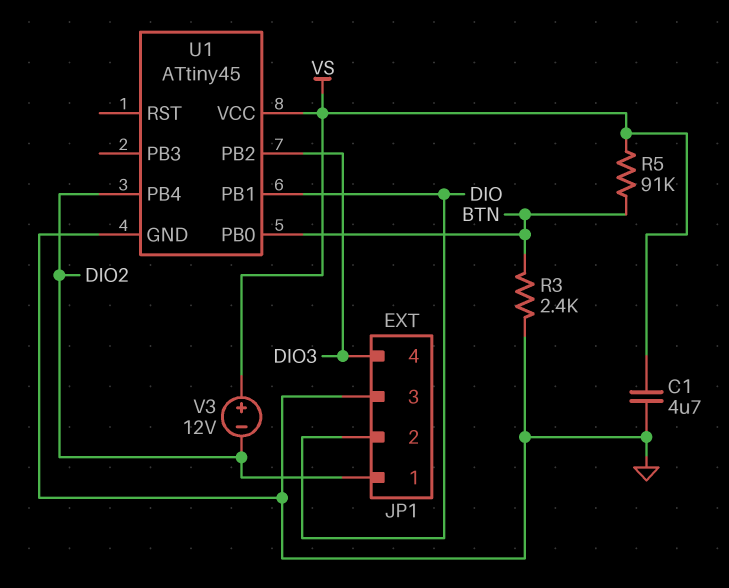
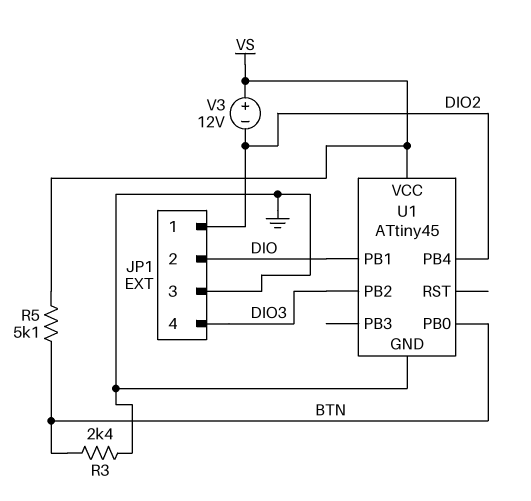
C1: 4.7uF (GND, VS) -> none
R5: 91k (BTN, VS) -> 5.1k (BTN, VS)

